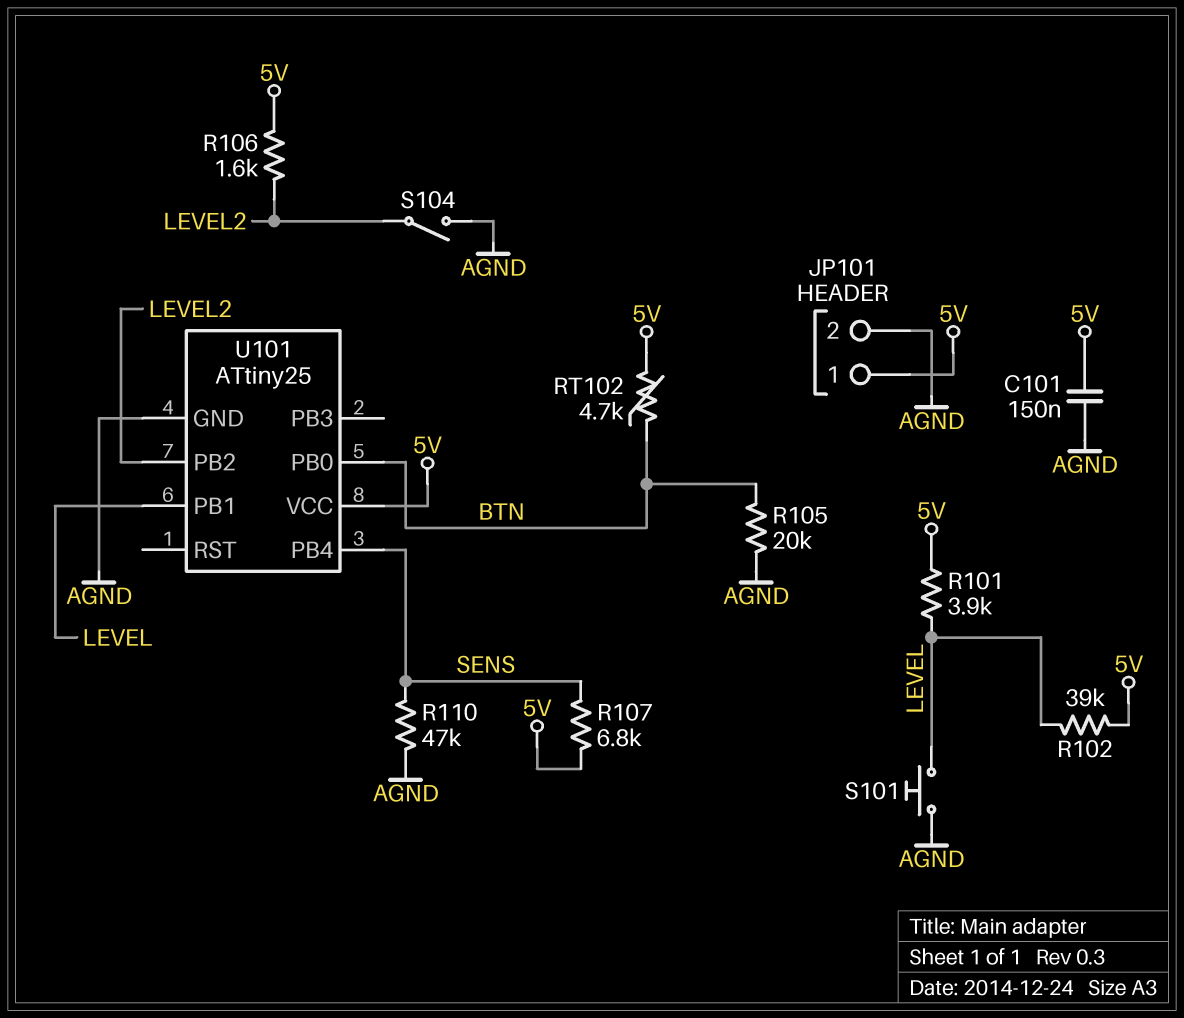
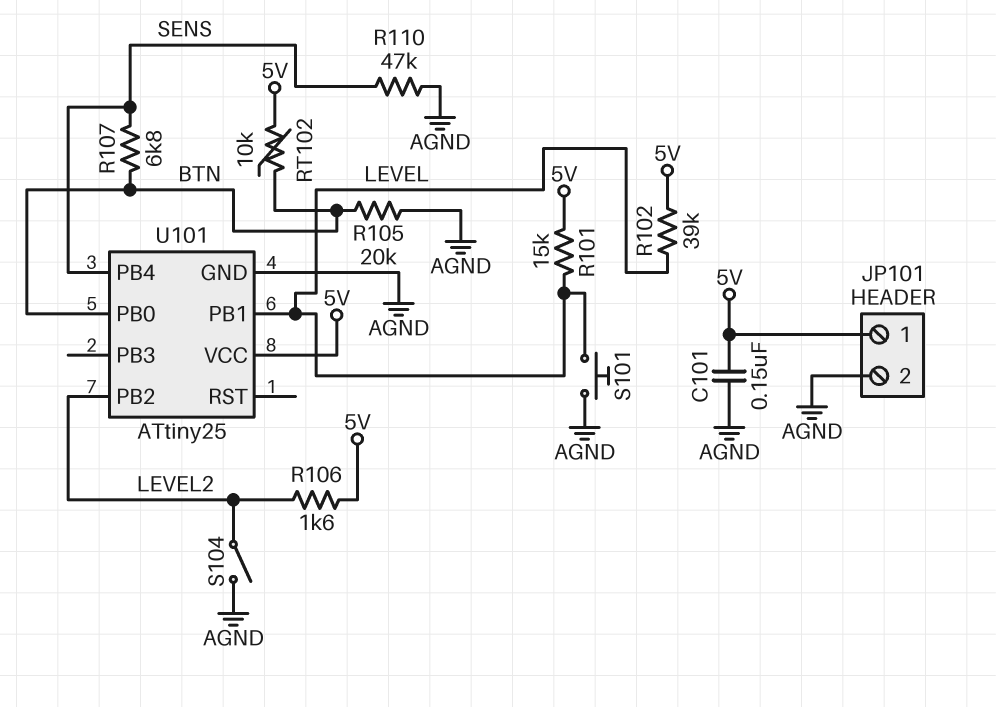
R101: 3.9k (5V, LEVEL) -> 15k (5V, LEVEL)
R107: 6.8k (5V, SENS) -> 6.8k (BTN, SENS)
RT102: 4.7k (5V, BTN) -> 10k (5V, BTN)

